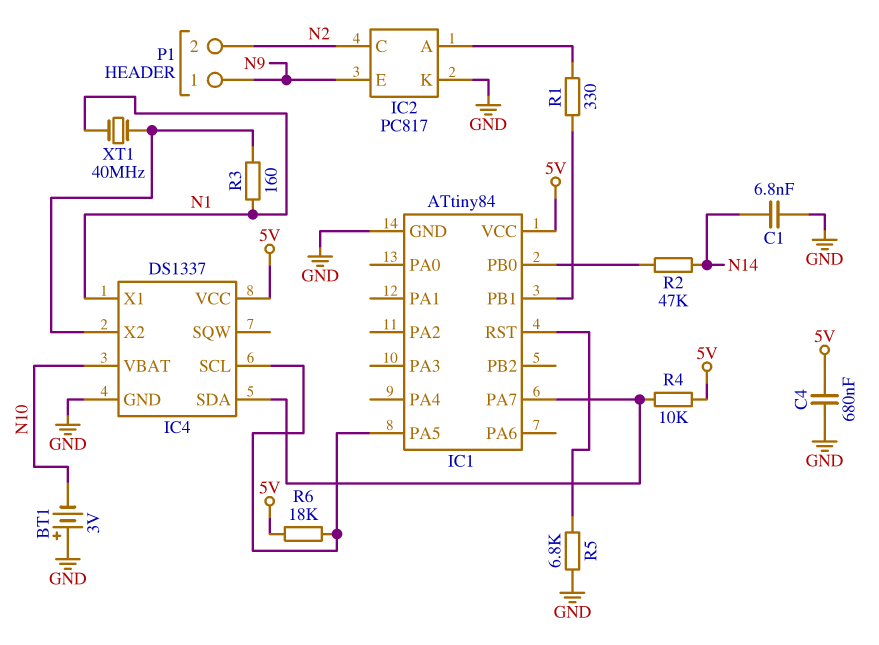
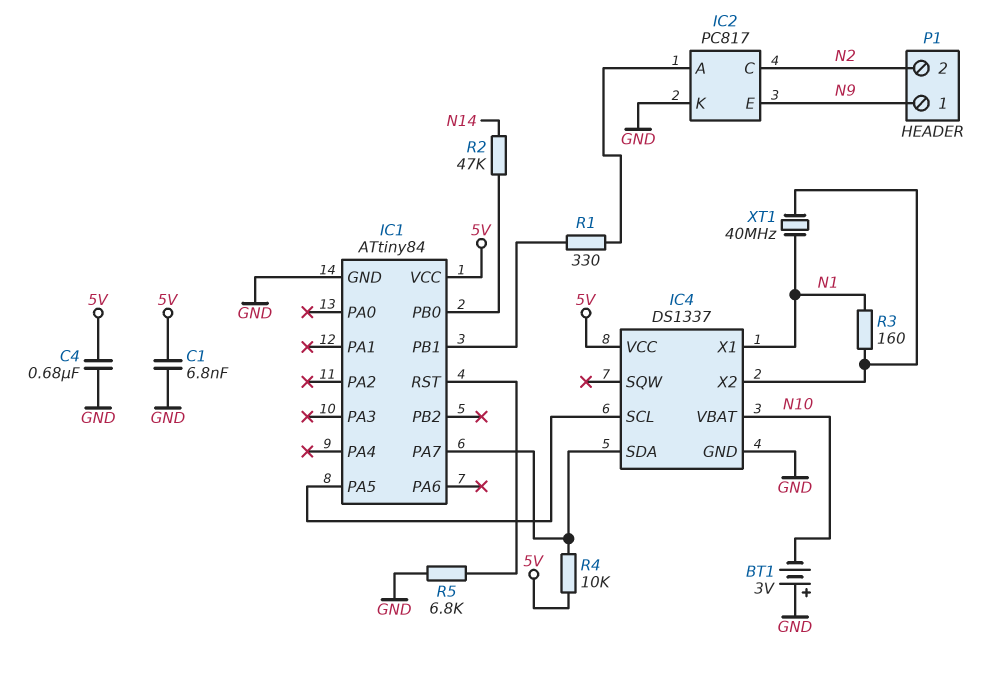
C1: 6.8nF (GND, N14) -> 6.8nF (5V, GND)
R6: 18k (5V, IC1/PA5) -> none

